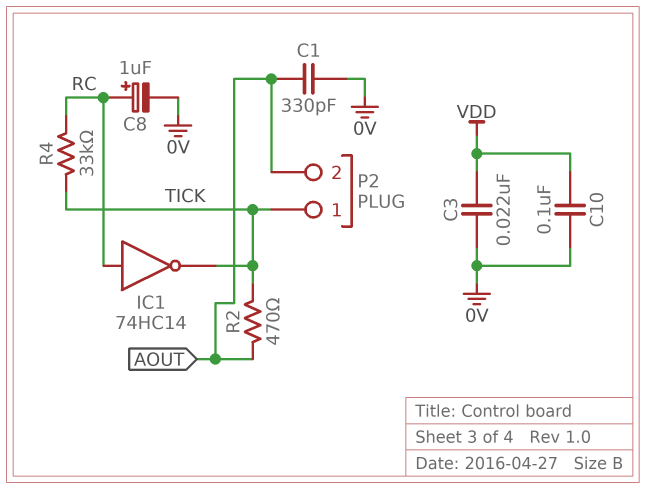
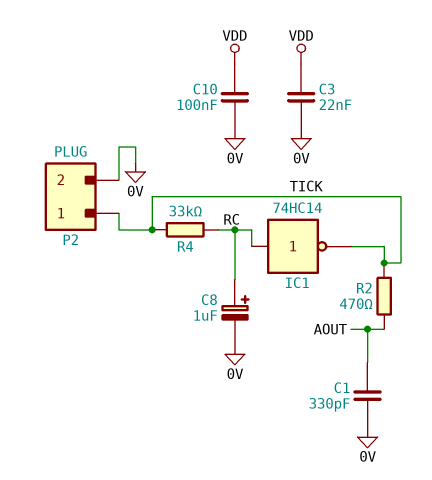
P2 pin 2: AOUT -> 0V

